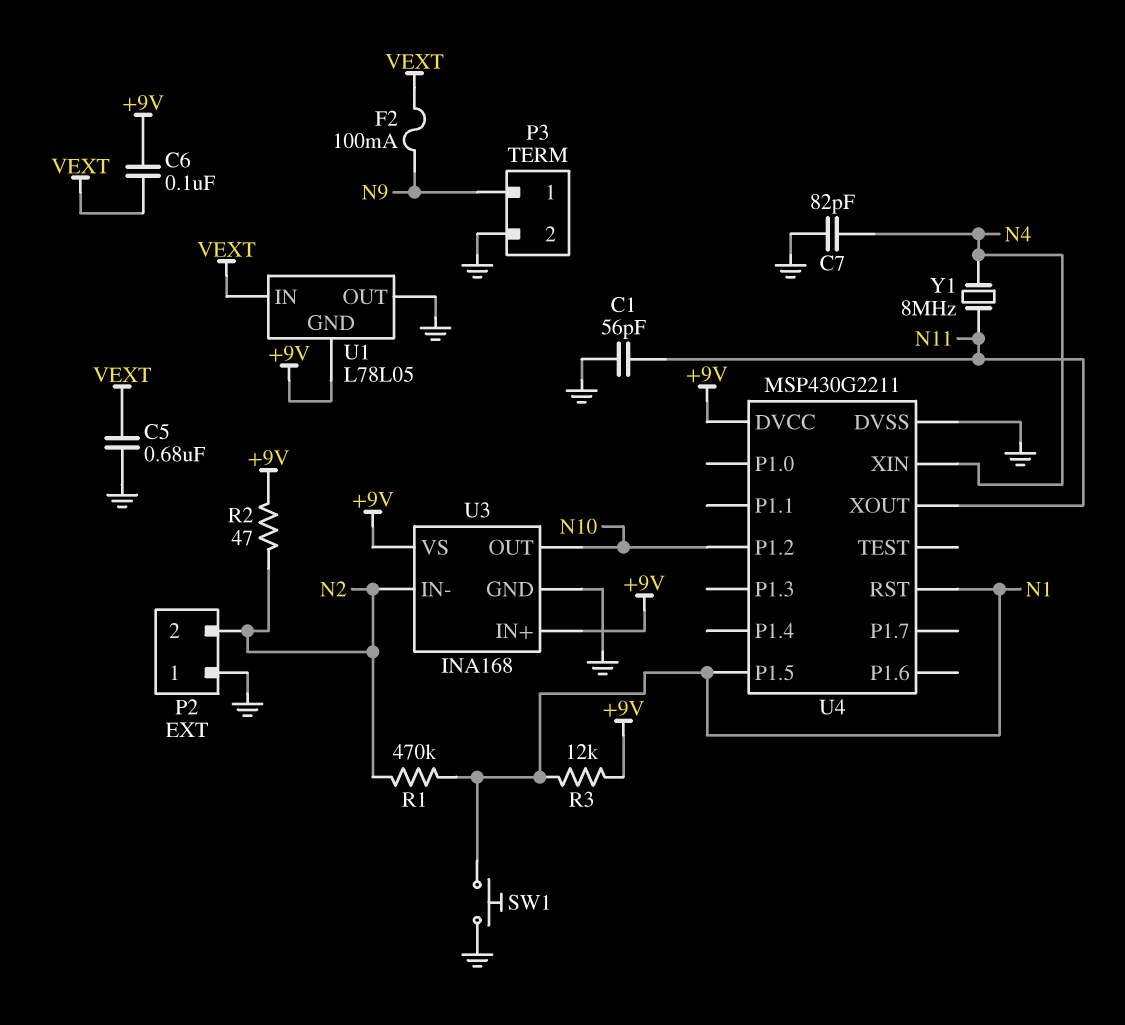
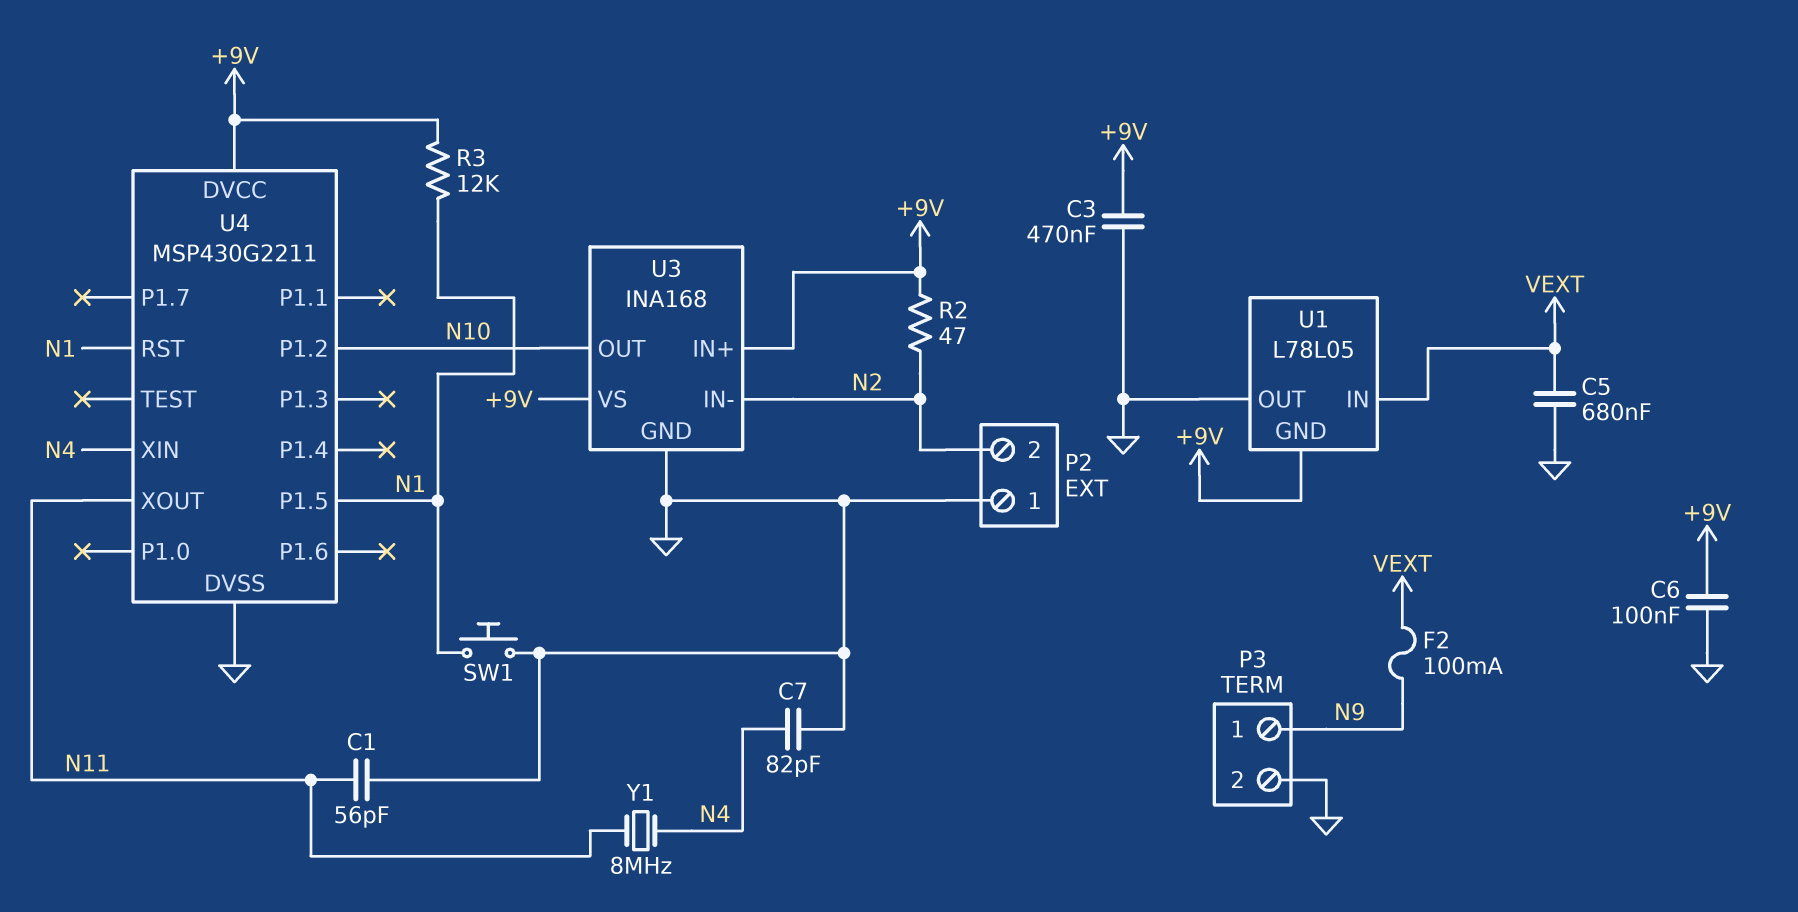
C3: none -> 470nF (+9V, GND)
C6: 100nF (+9V, VEXT) -> 100nF (+9V, GND)
R1: 470k (N1, N2) -> none

